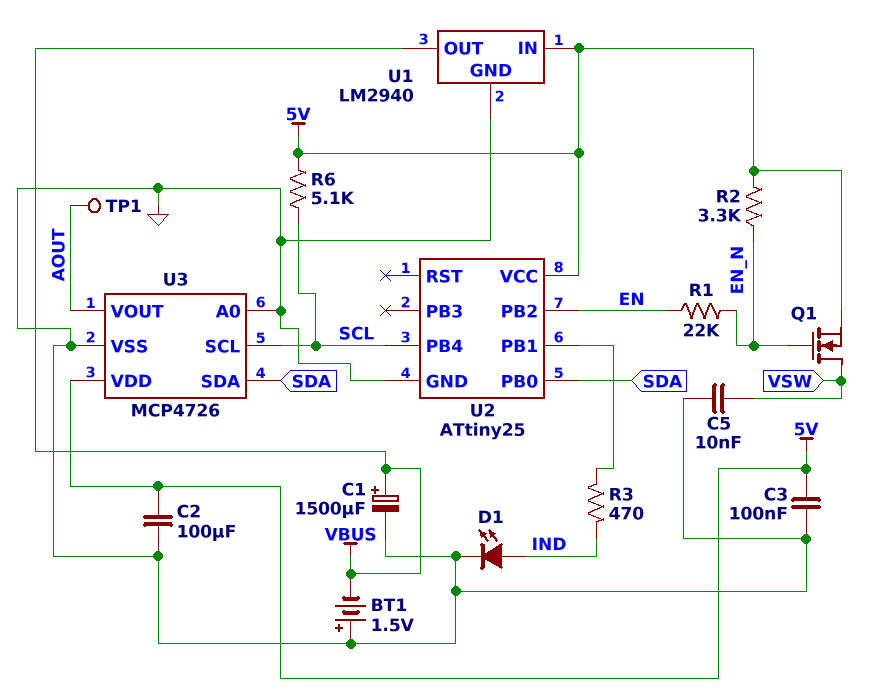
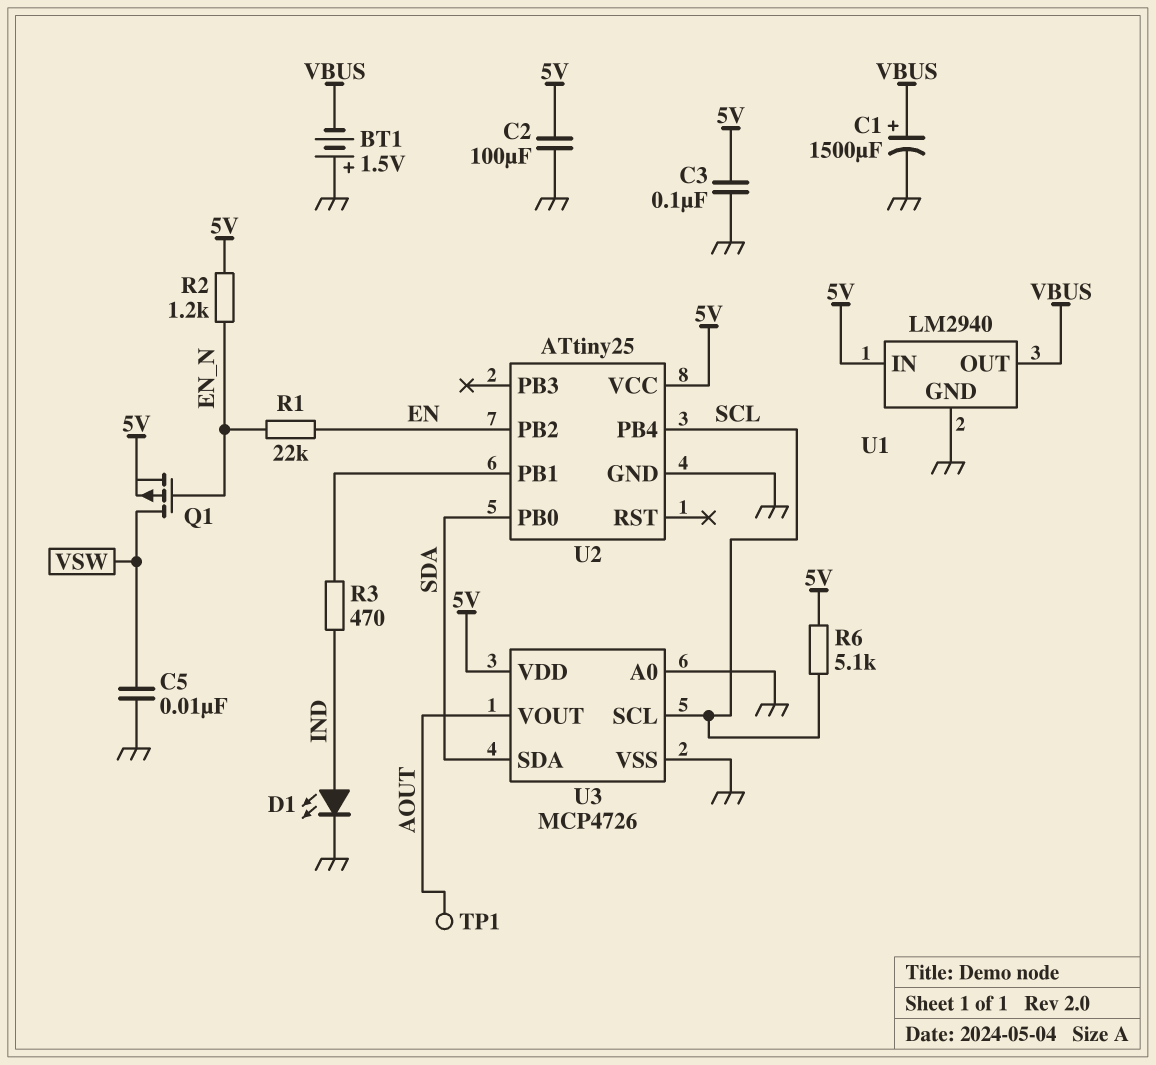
Q1: NMOS (G EN_N, D VSW, S 5V) -> PMOS (G EN_N, D VSW, S 5V)
R2: 3.3k (5V, EN_N) -> 1.2k (5V, EN_N)

